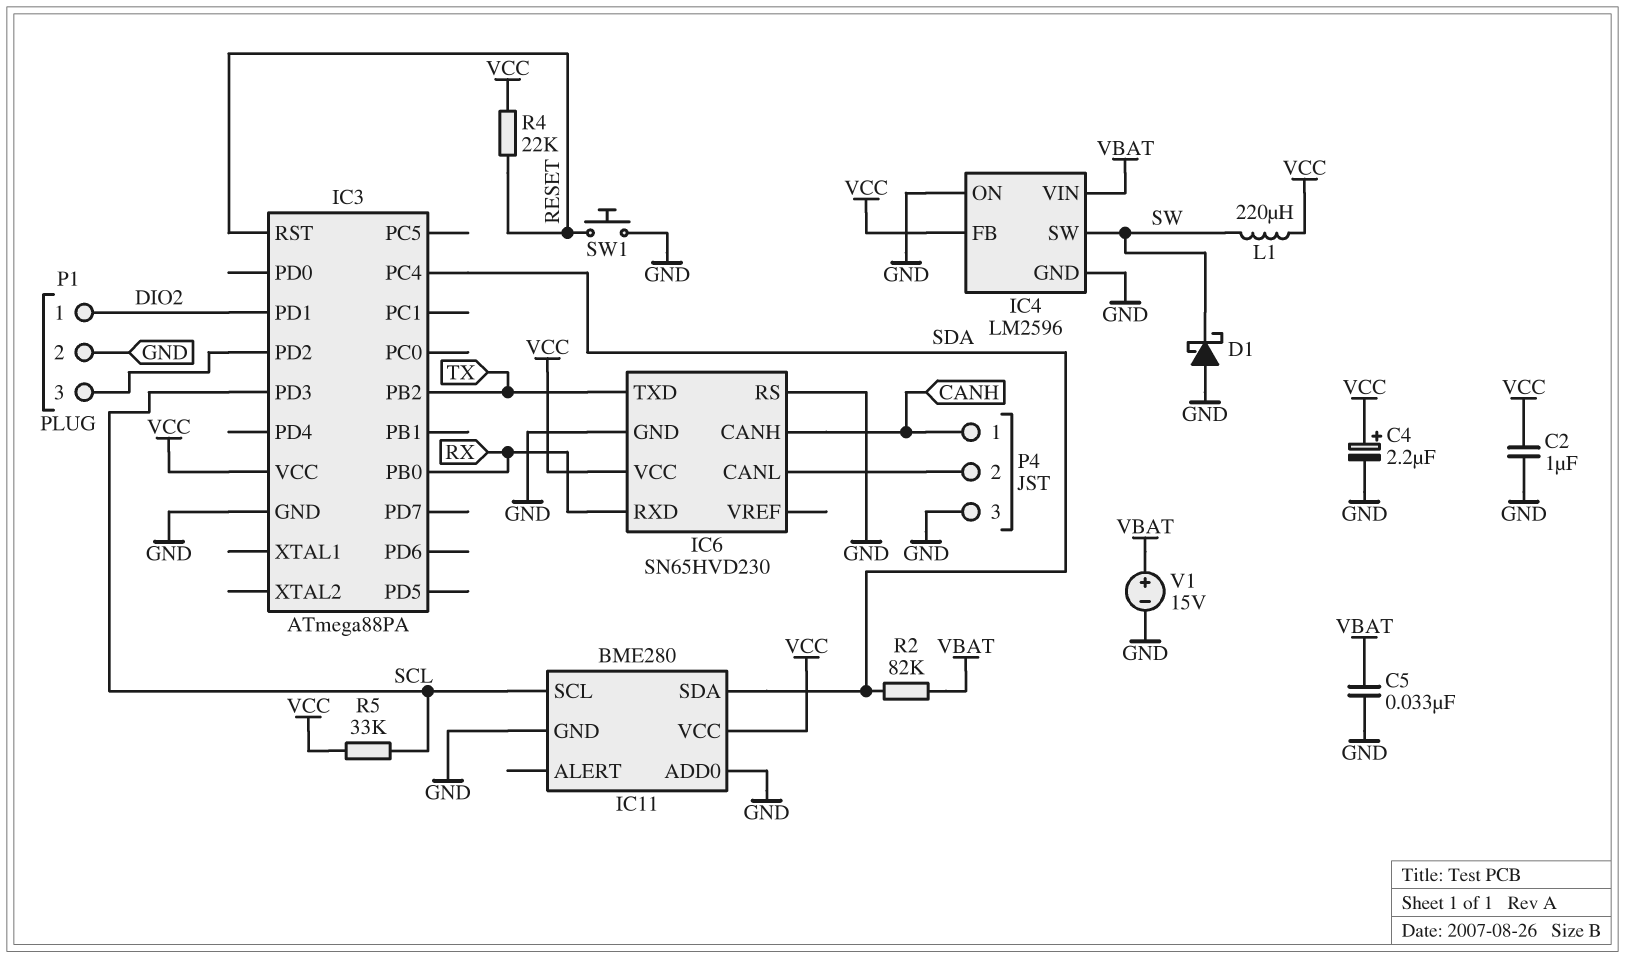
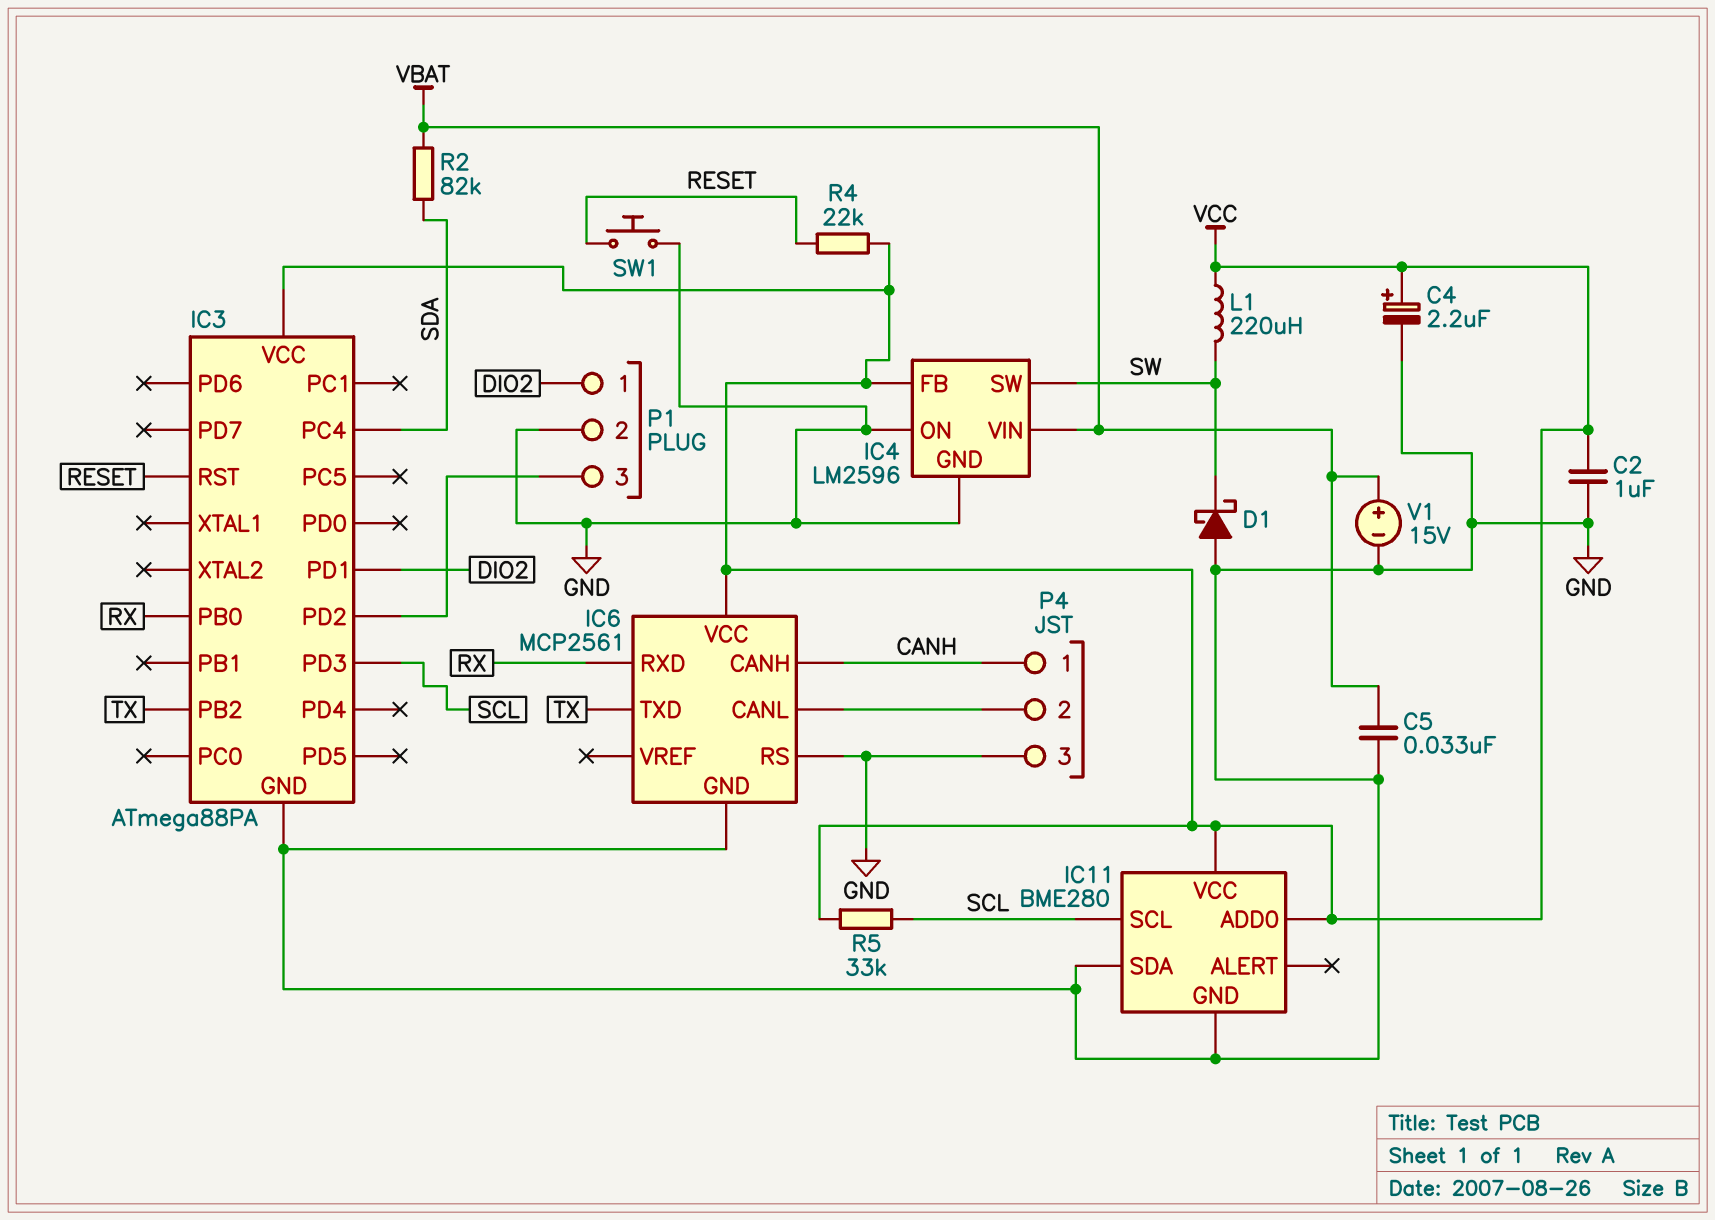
IC6: SN65HVD230 -> MCP2561
IC11 pin ADD0: GND -> VCC
IC11 pin SDA: SDA -> GND

